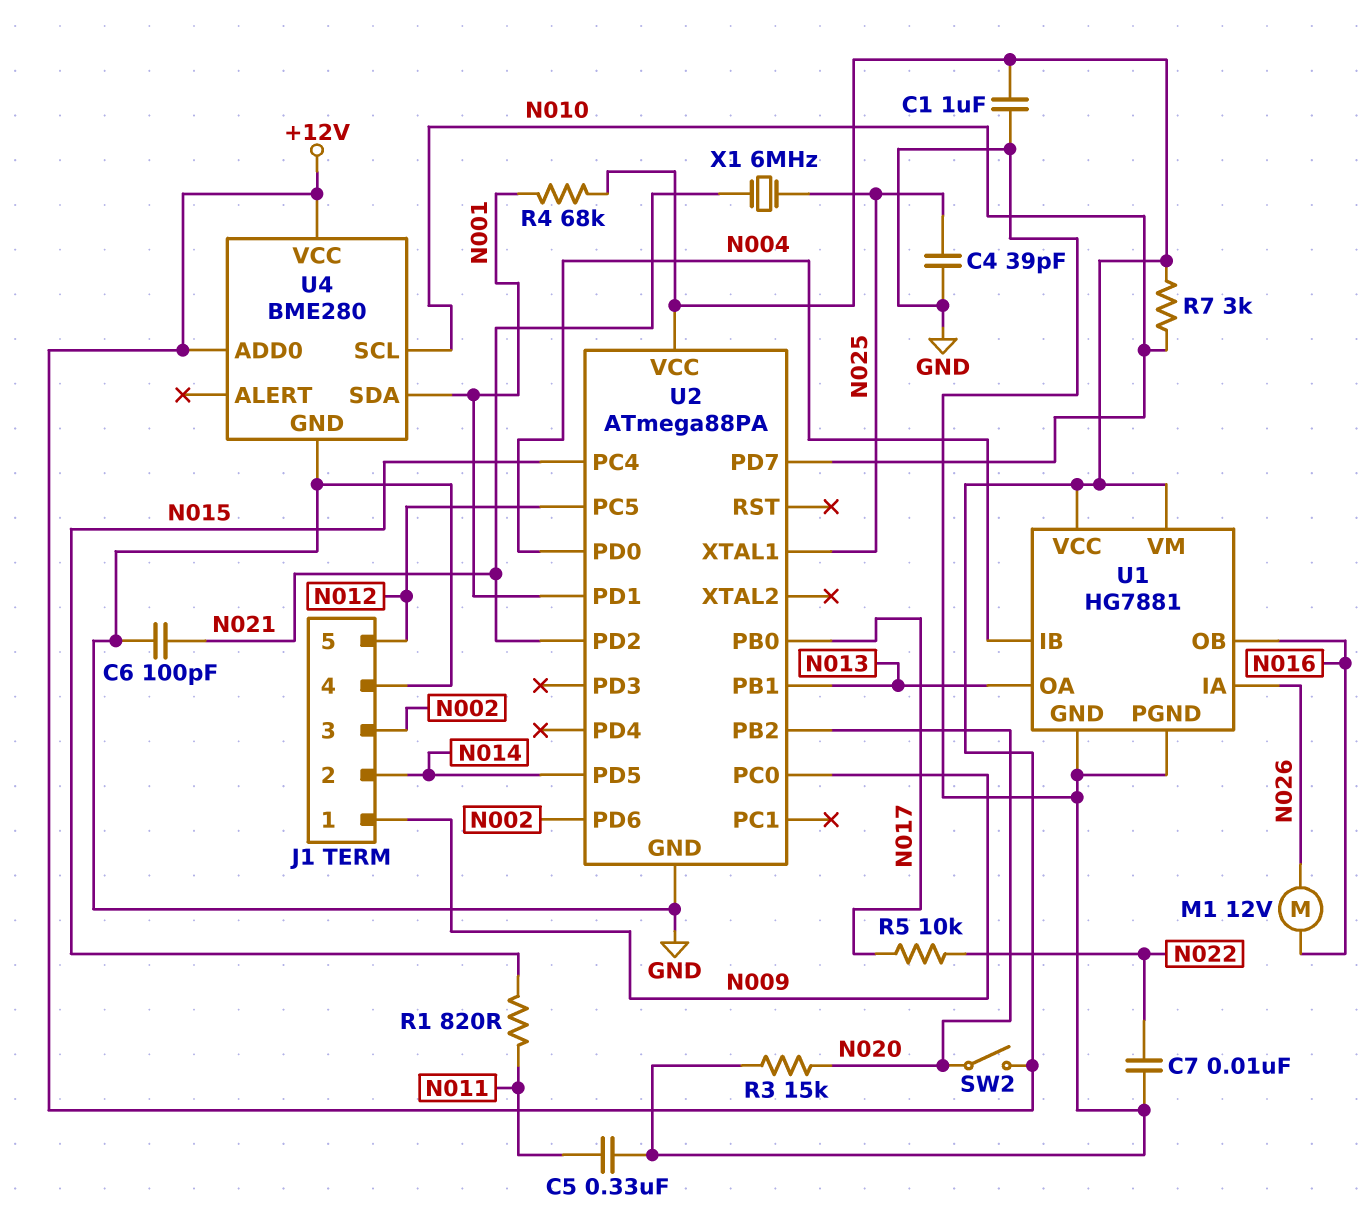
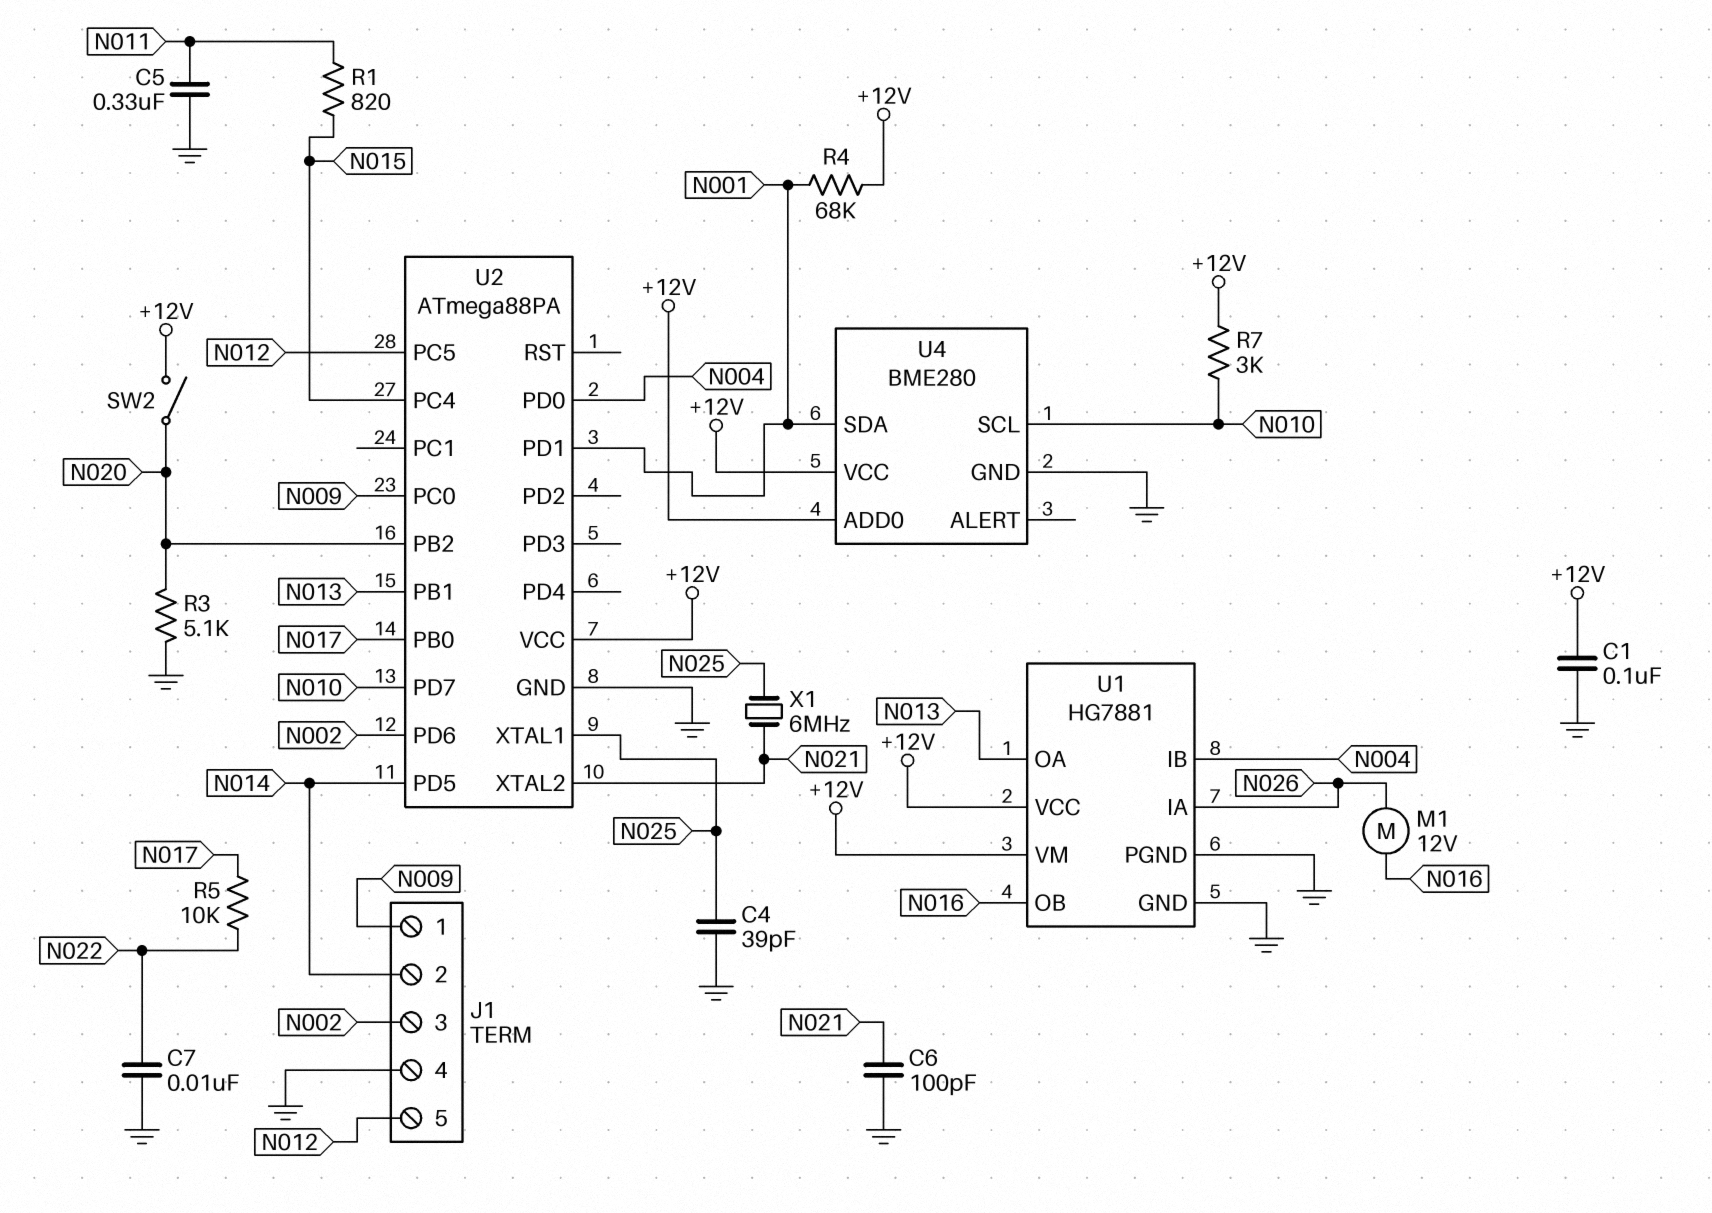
C1: 1uF (+12V, GND) -> 100nF (+12V, GND)
R3: 15k (GND, N020) -> 5.1k (GND, N020)
U2 pin PD2: N021 -> none
U2 pin XTAL2: none -> N021

